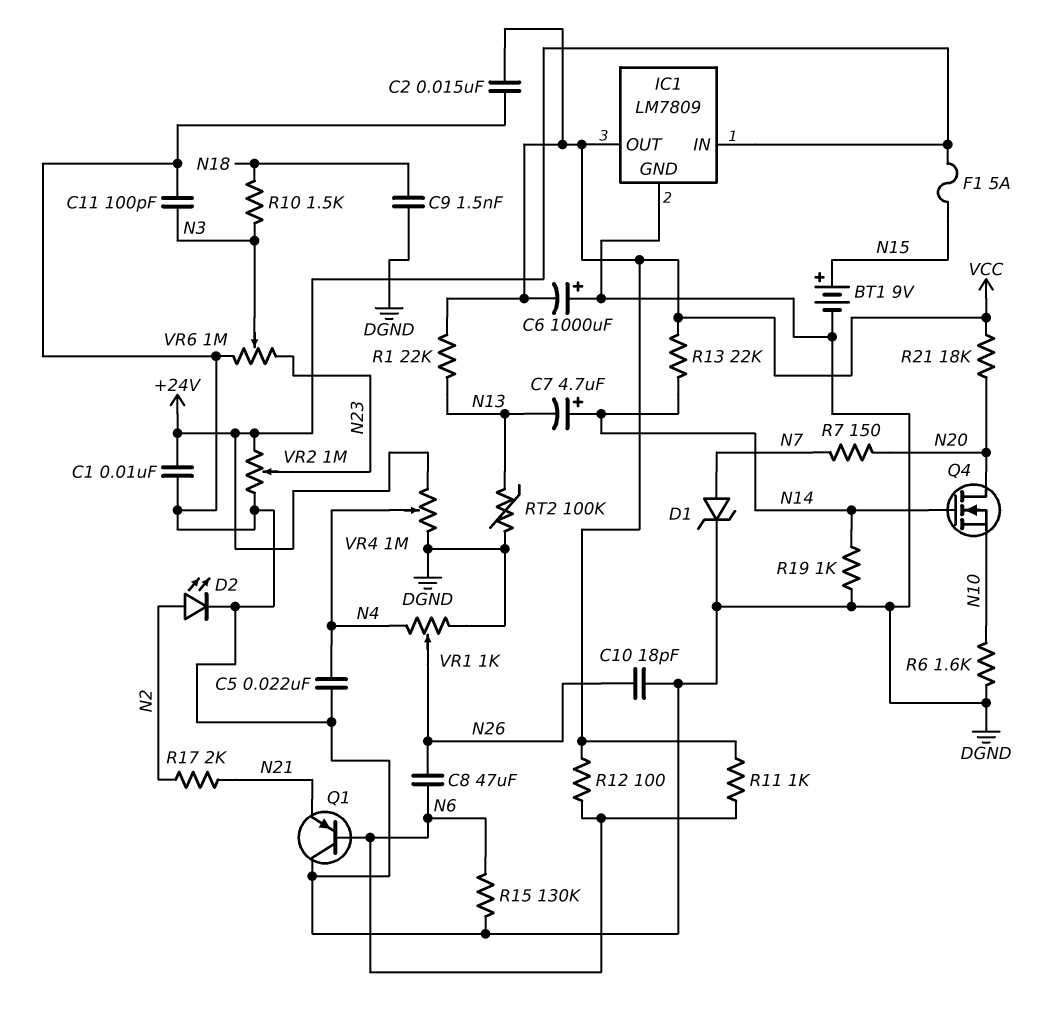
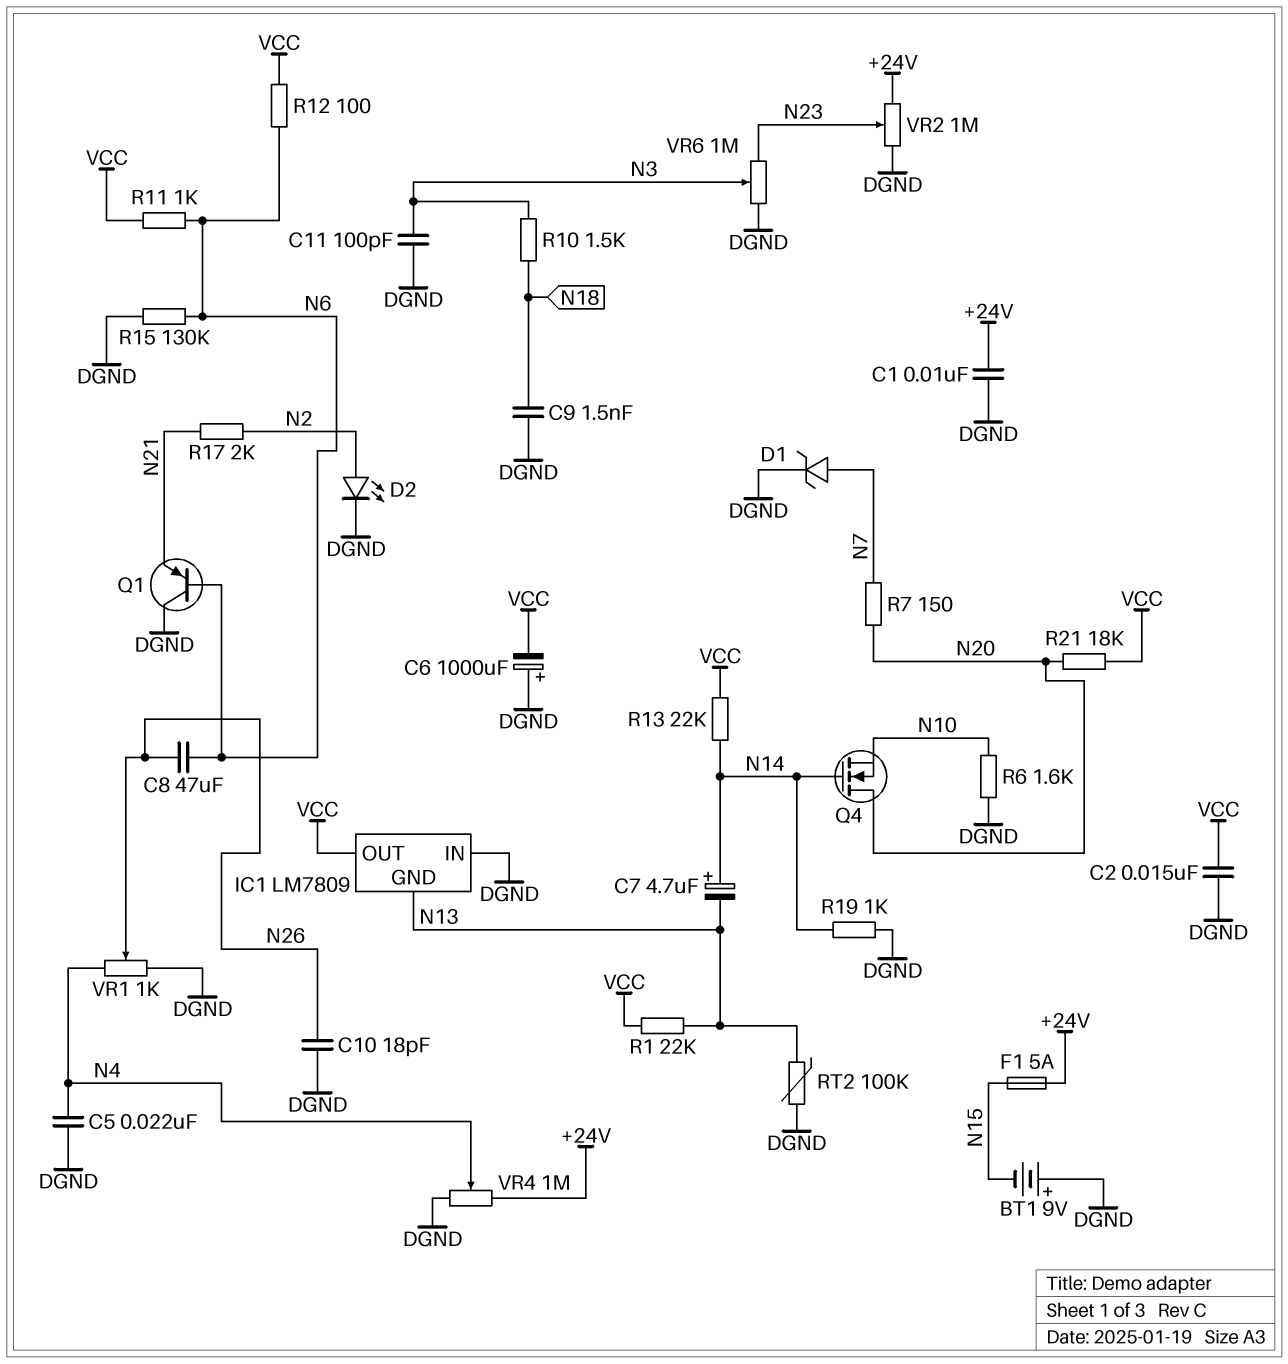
BT1: 9V (plus N15, minus DGND) -> 9V (plus DGND, minus N15)
IC1 pin GND: DGND -> N13
IC1 pin IN: +24V -> DGND

